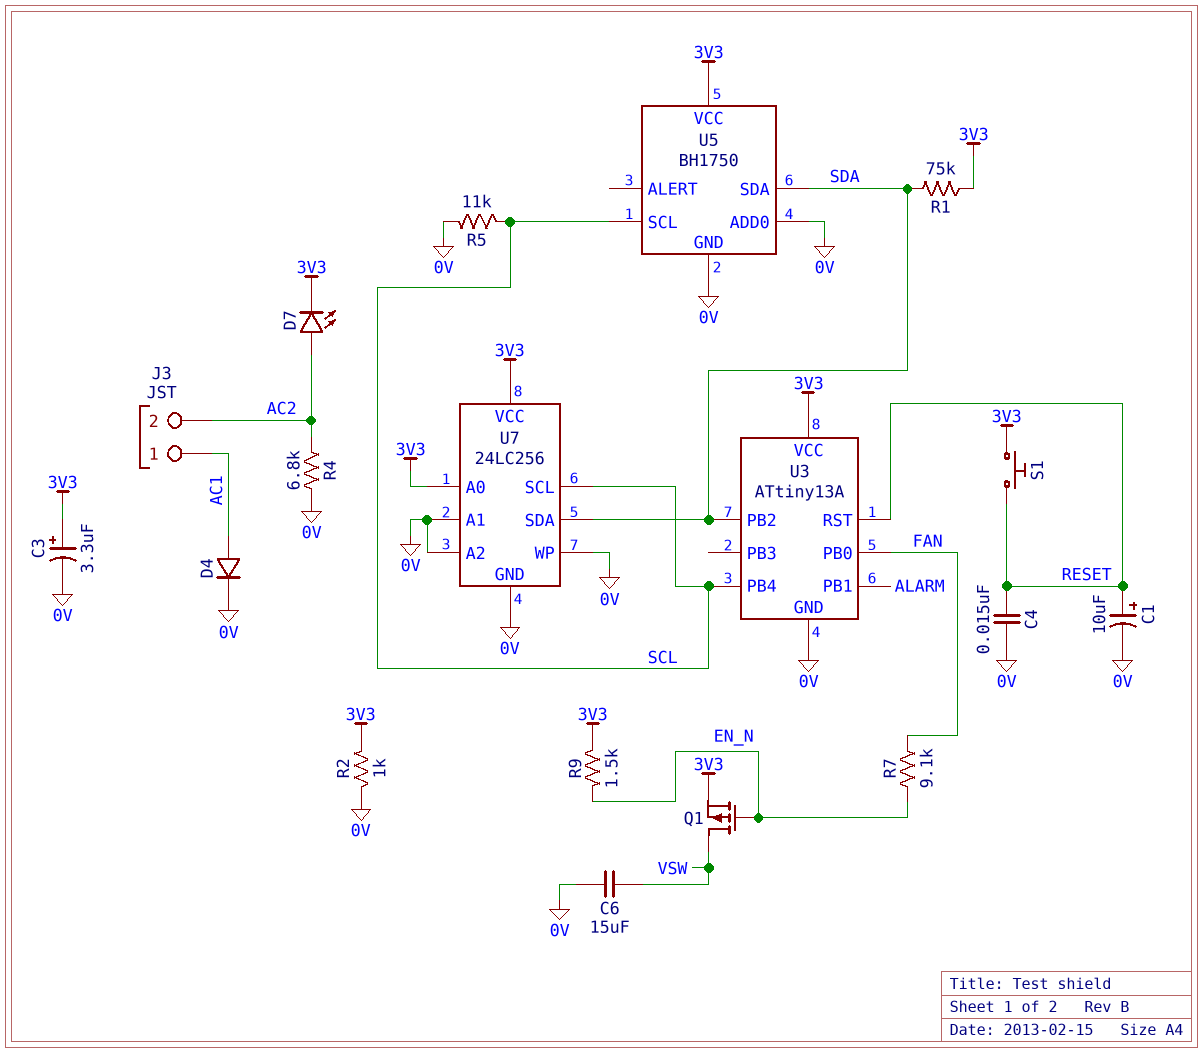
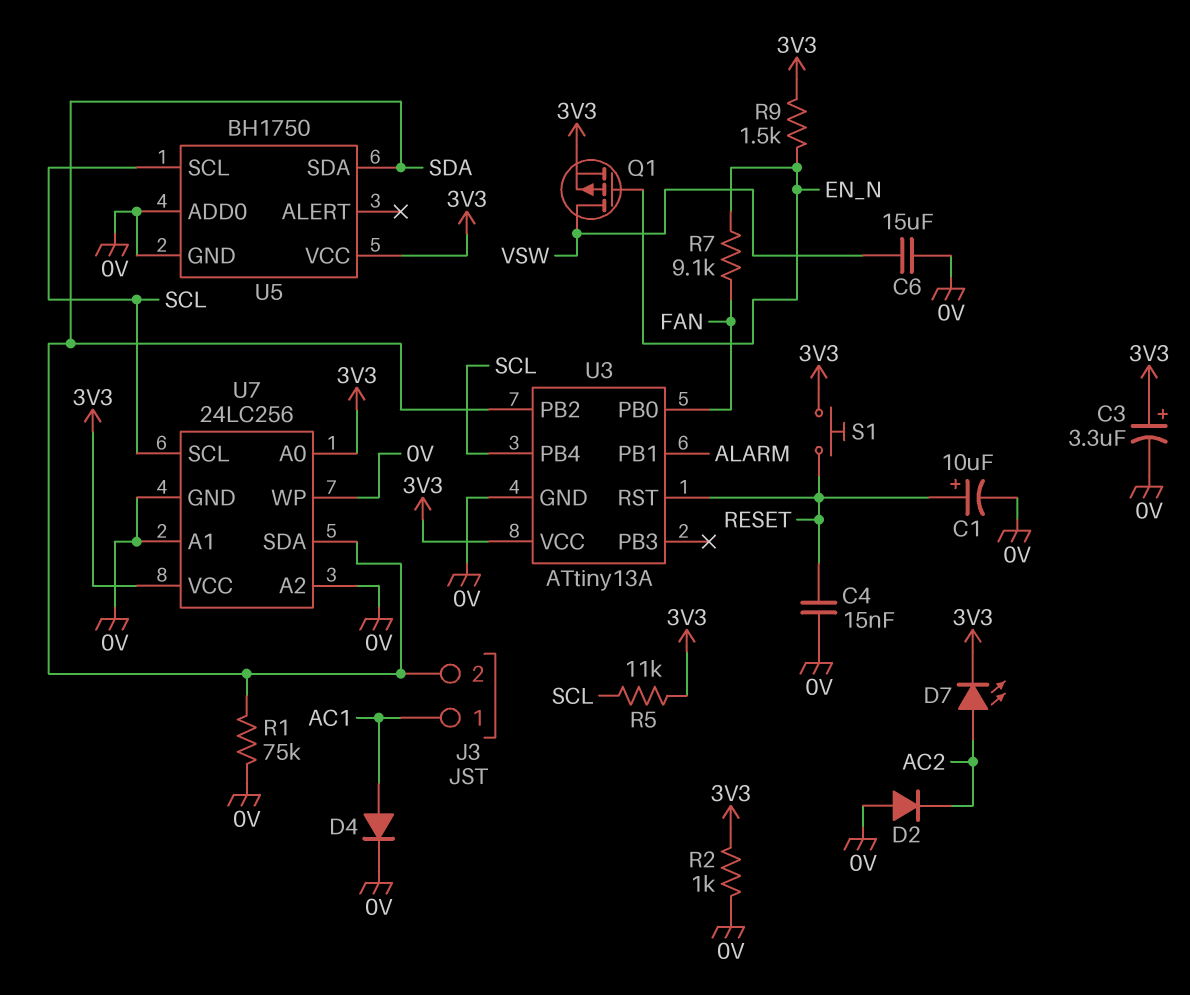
D2: none -> diode (A 0V, K AC2)
J3 pin 2: AC2 -> SDA
R1: 75k (3V3, SDA) -> 75k (0V, SDA)
R4: 6.8k (0V, AC2) -> none
R5: 11k (0V, SCL) -> 11k (3V3, SCL)

